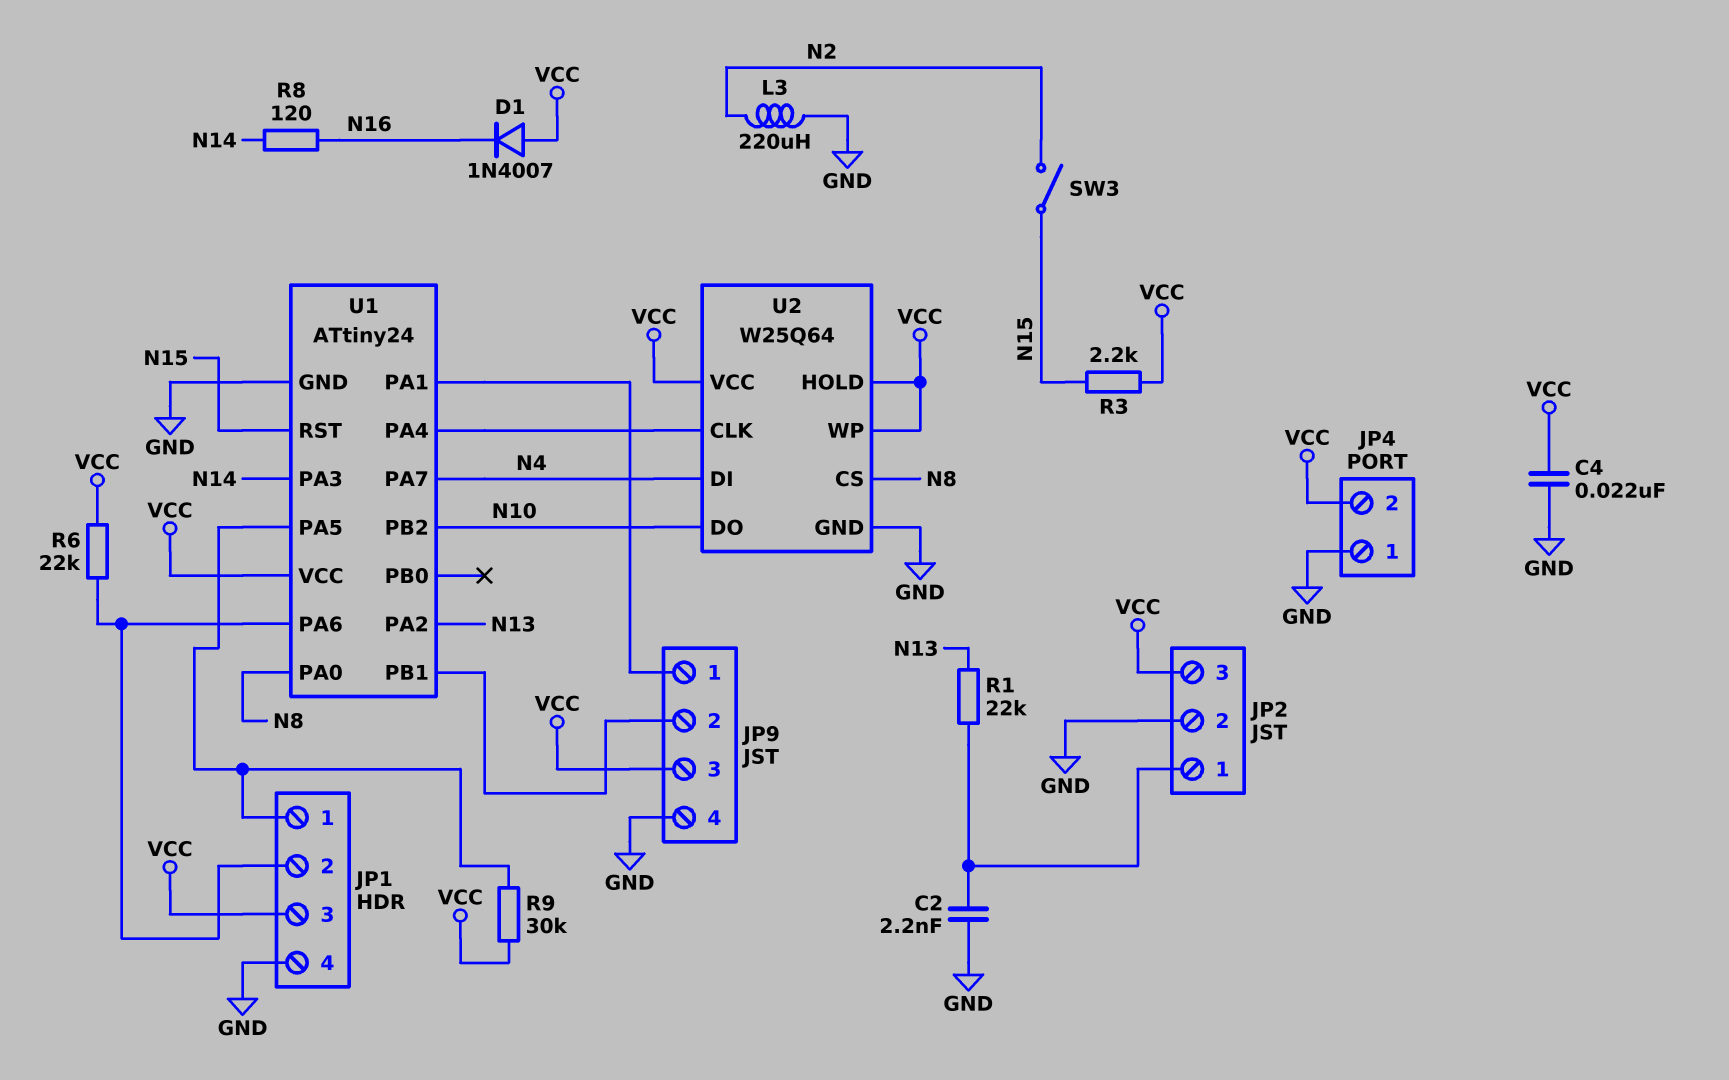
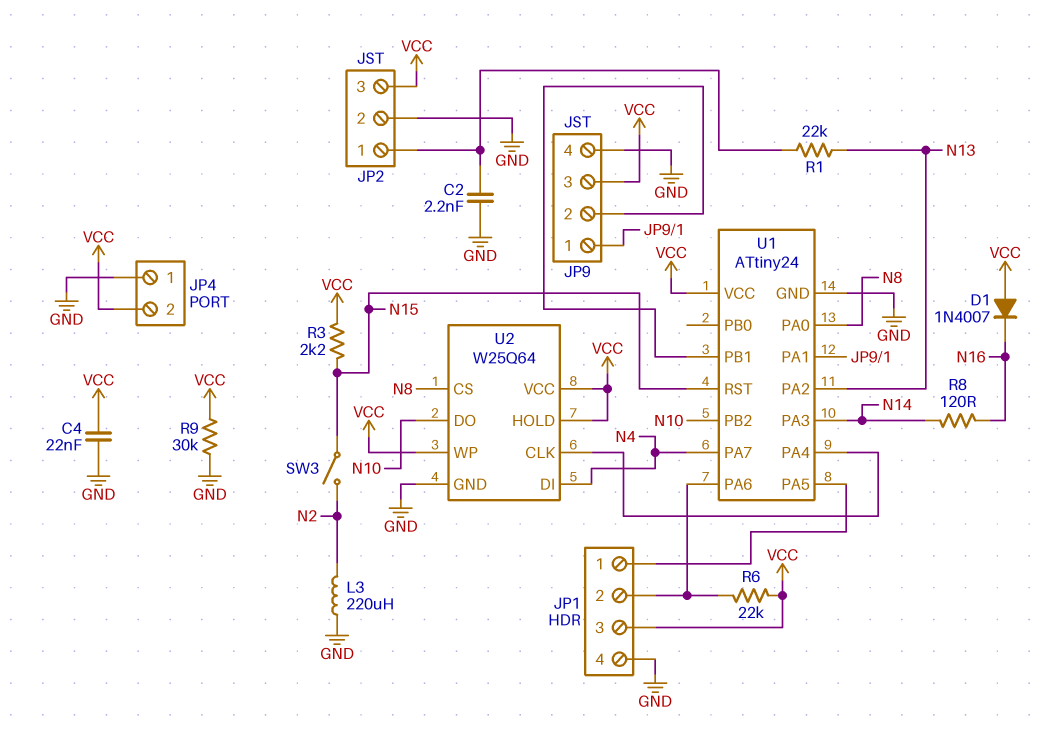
R9: 30k (JP1/1, VCC) -> 30k (GND, VCC)

